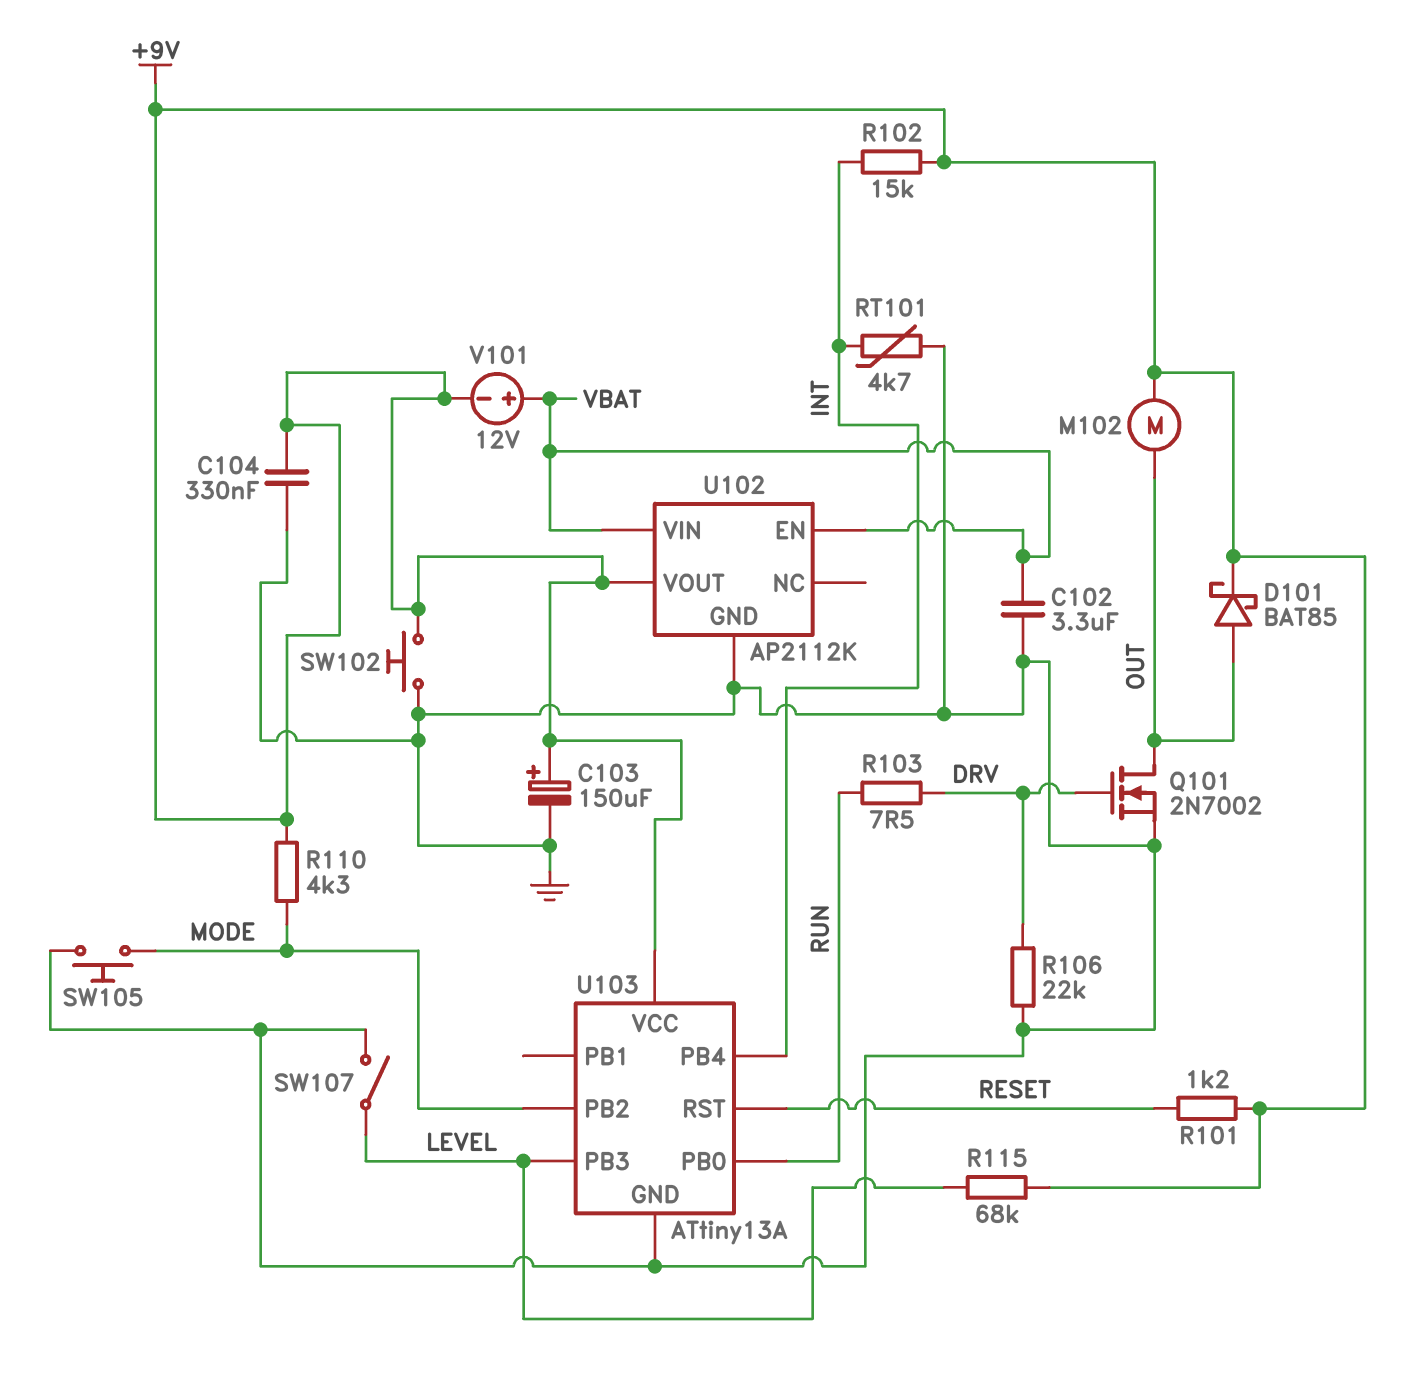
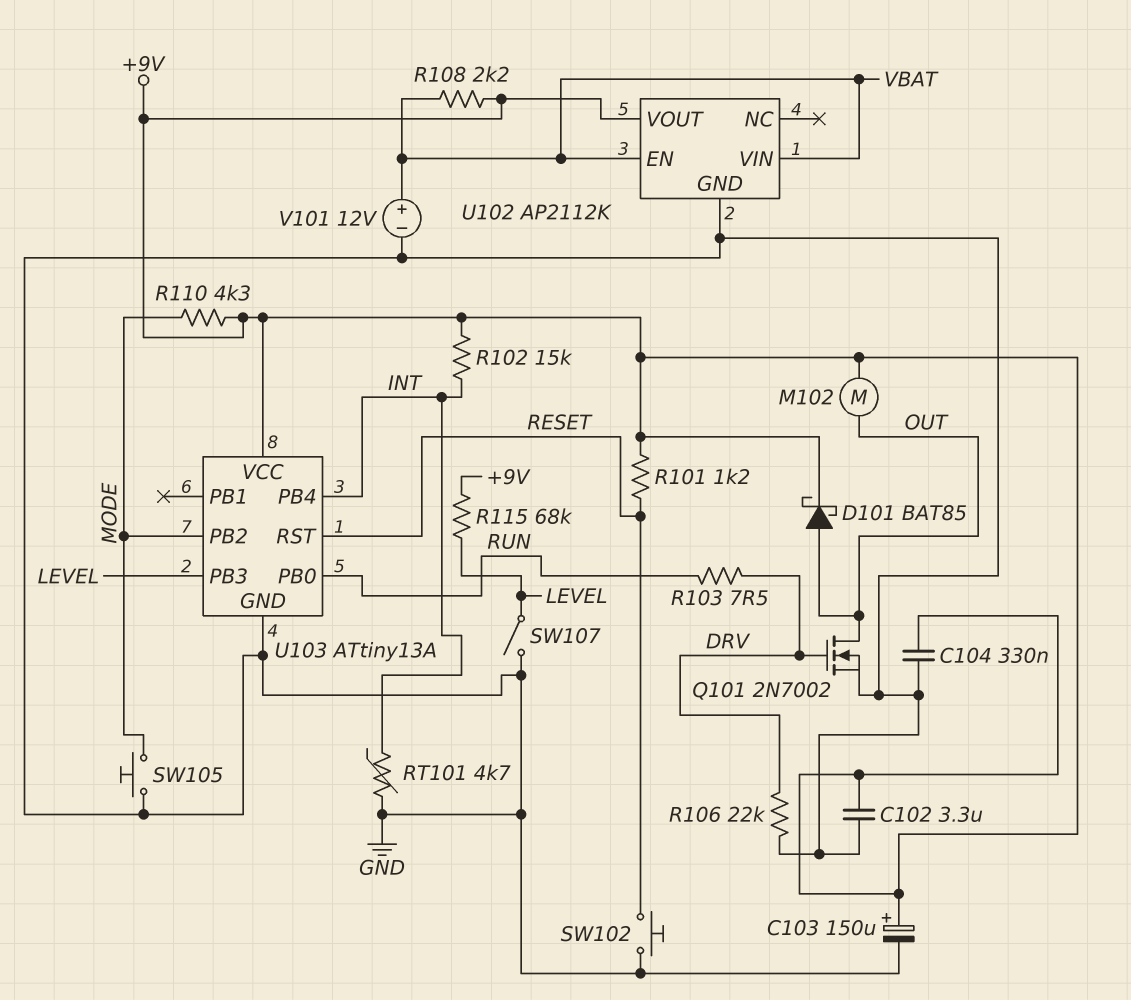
C102: 3.3uF (GND, VBAT) -> 3.3uF (+9V, GND)
R108: none -> 2.2k (+9V, VBAT)
SW102: button (+9V, GND) -> button (GND, RESET)
V101: 12V (plus VBAT, minus +9V) -> 12V (plus VBAT, minus GND)

